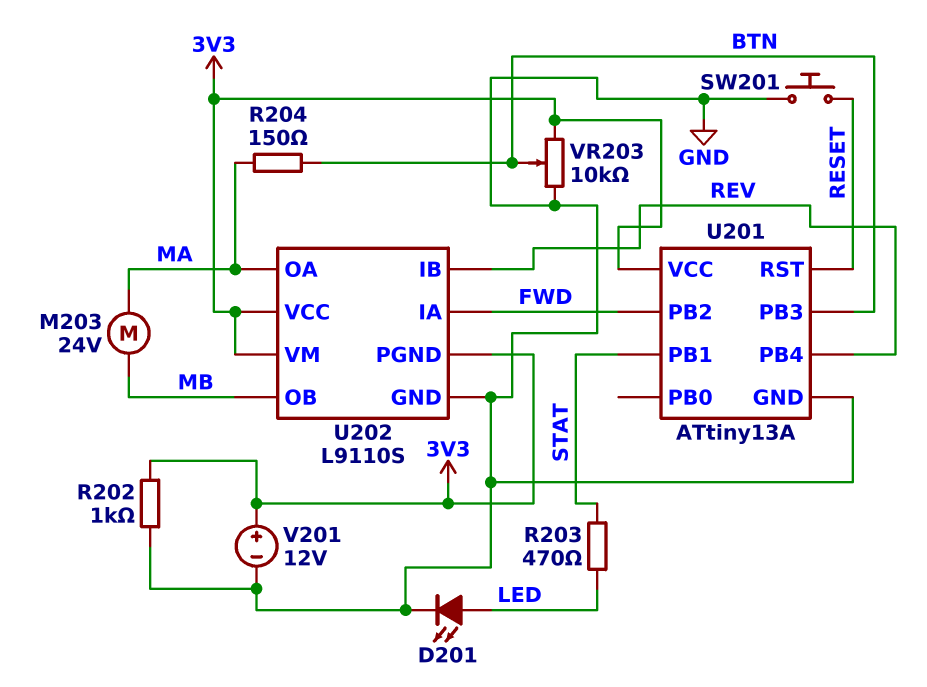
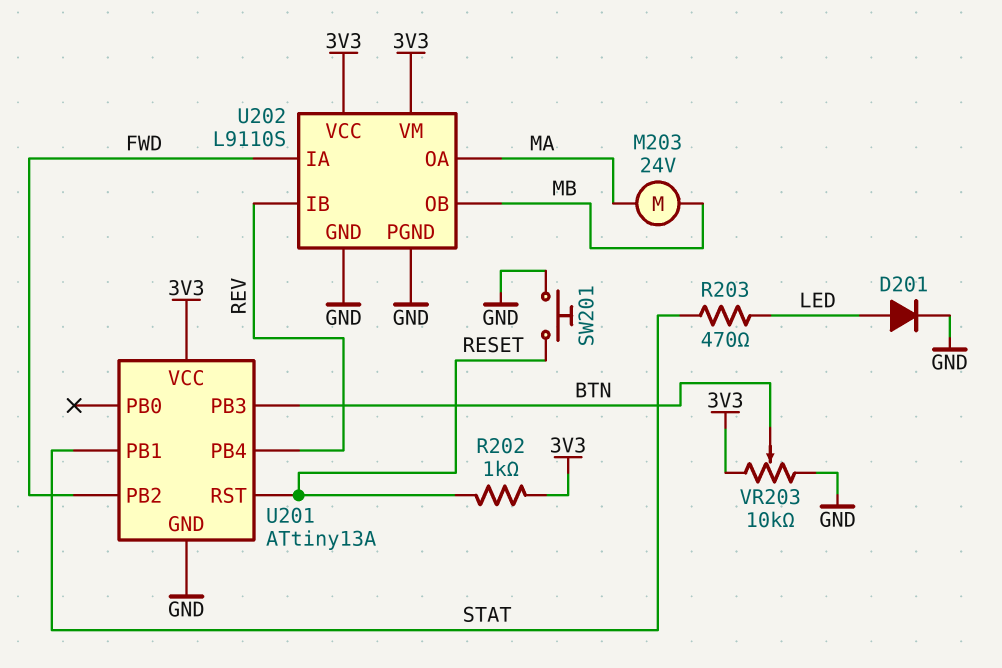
D201: LED (A LED, K GND) -> diode (A LED, K GND)
R202: 1k (3V3, GND) -> 1k (3V3, RESET)
R204: 150 (BTN, MA) -> none
U202 pin PGND: 3V3 -> GND
V201: 12V (plus 3V3, minus GND) -> none

